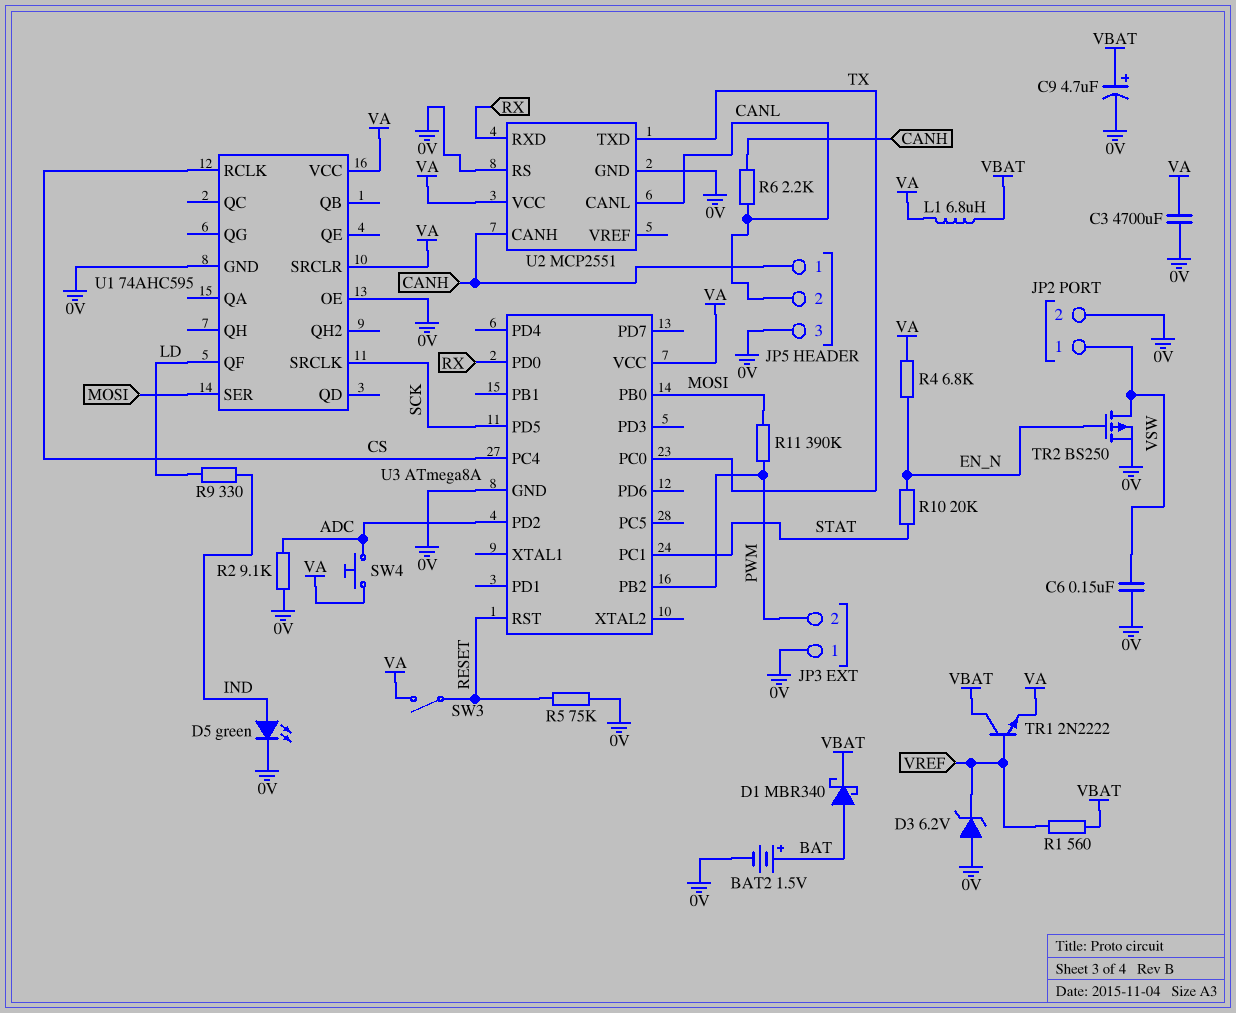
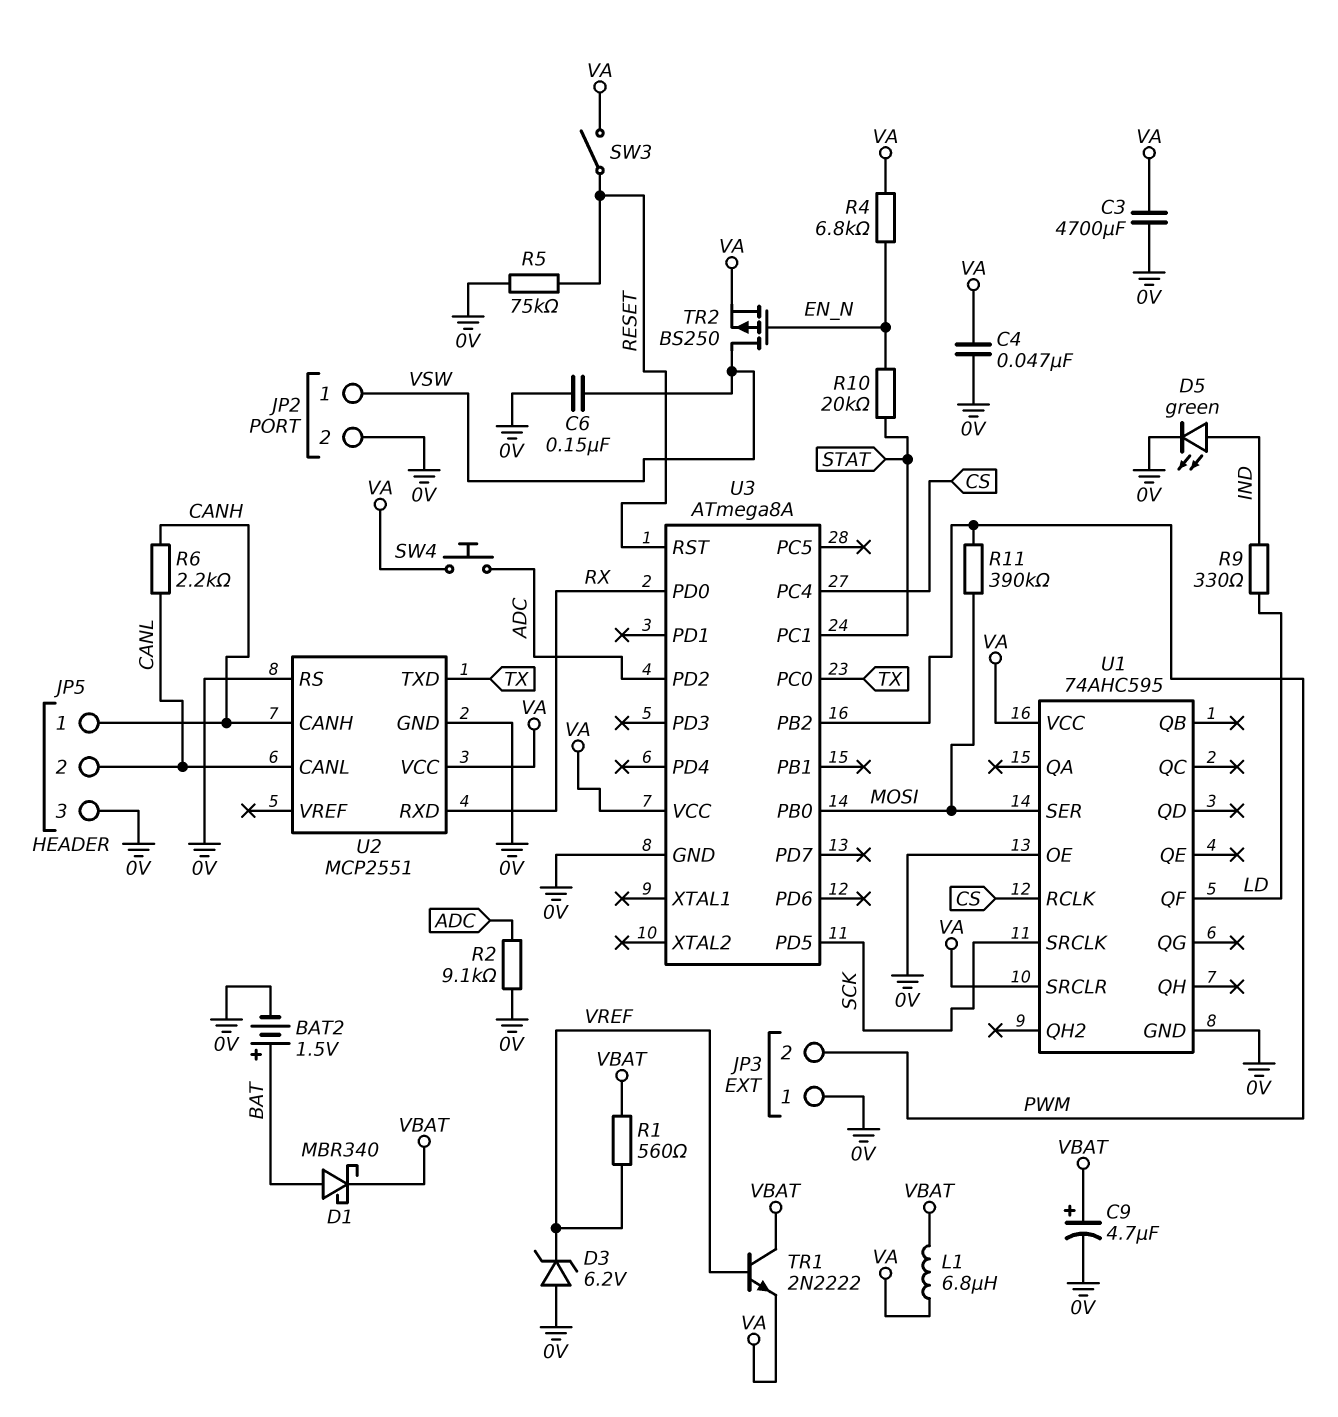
C4: none -> 47nF (0V, VA)
TR2: PMOS BS250 (G EN_N, D VSW, S 0V) -> PMOS BS250 (G EN_N, D VSW, S VA)

